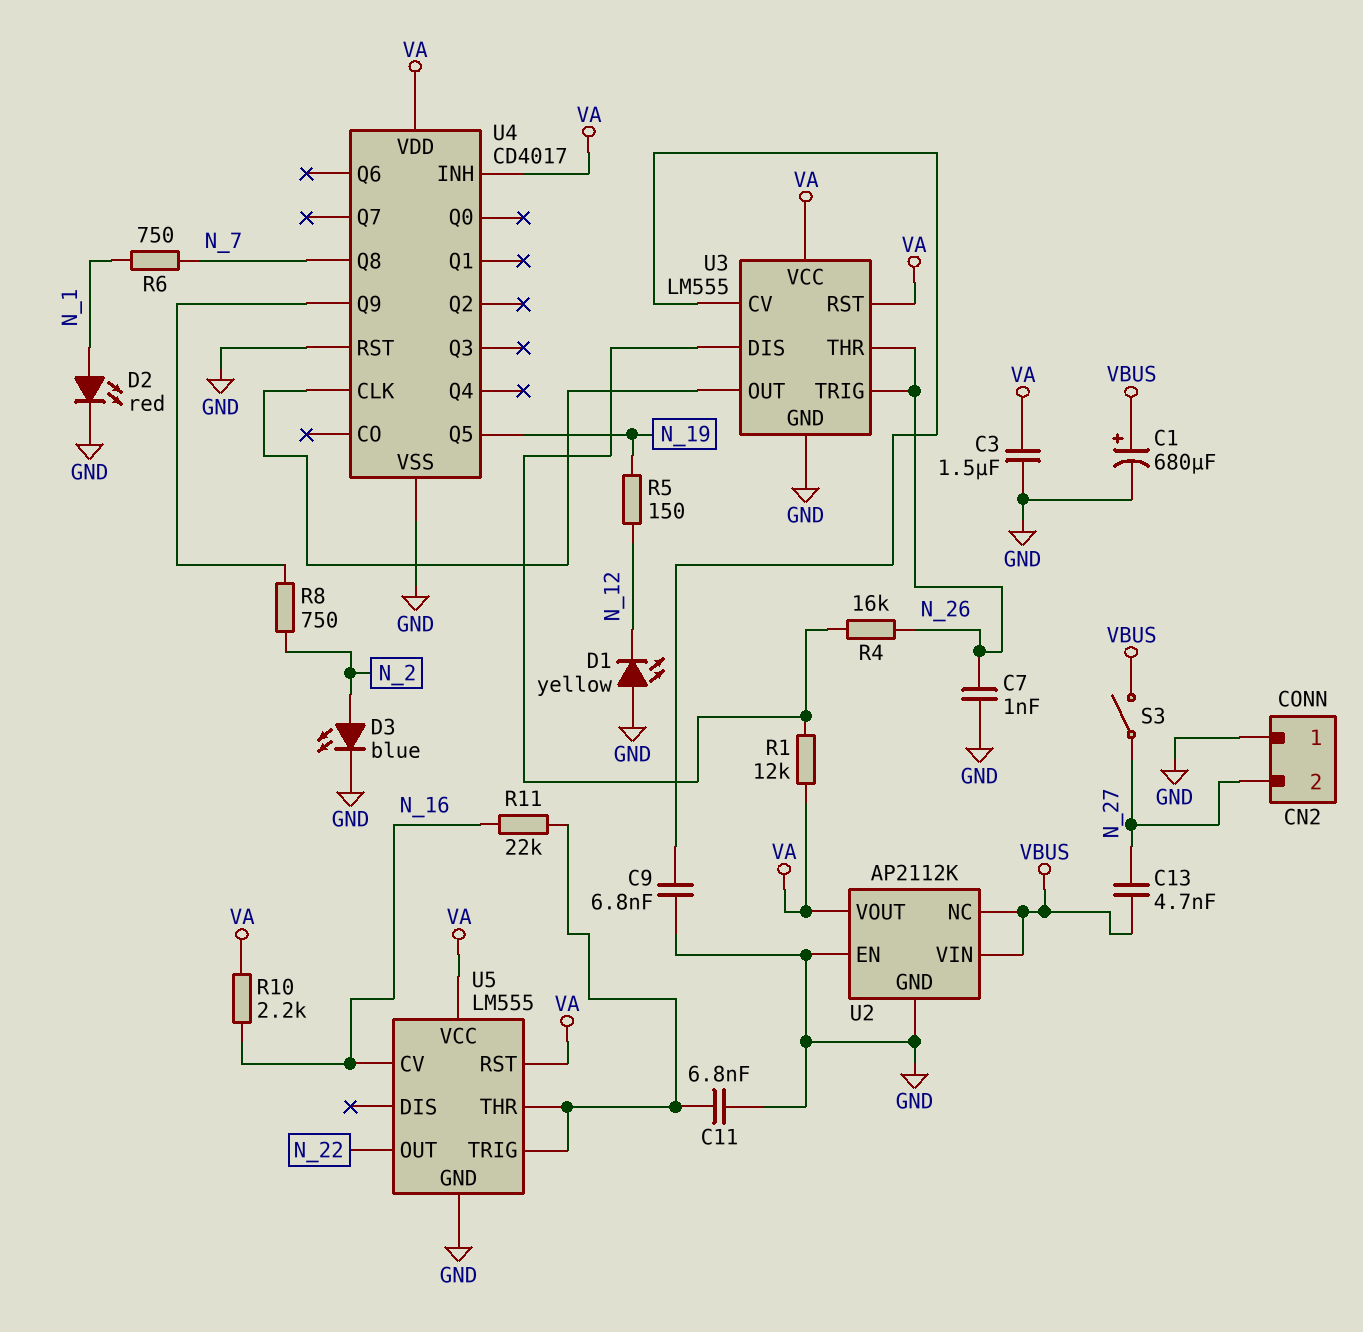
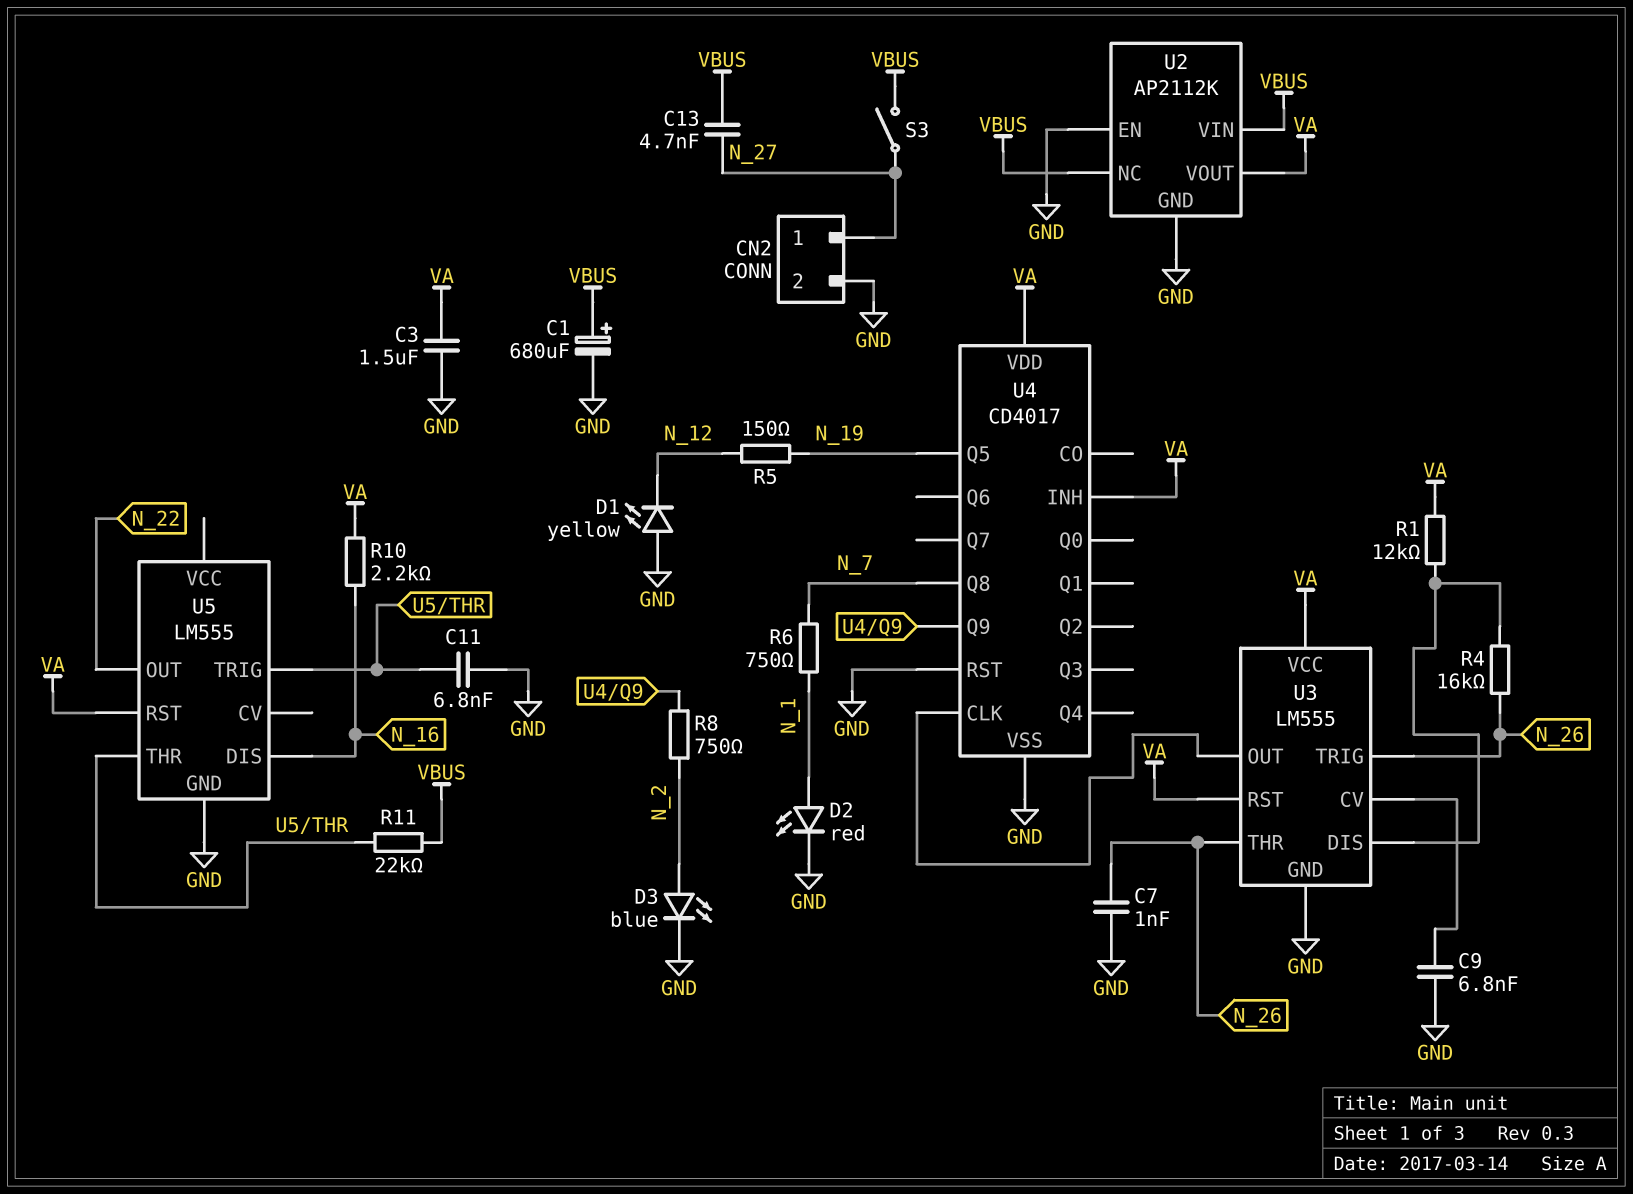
CN2 pin 1: GND -> N_27
CN2 pin 2: N_27 -> GND
R11: 22k (N_16, U5/THR) -> 22k (U5/THR, VBUS)
U5 pin CV: N_16 -> none
U5 pin DIS: none -> N_16
U5 pin VCC: VA -> none

